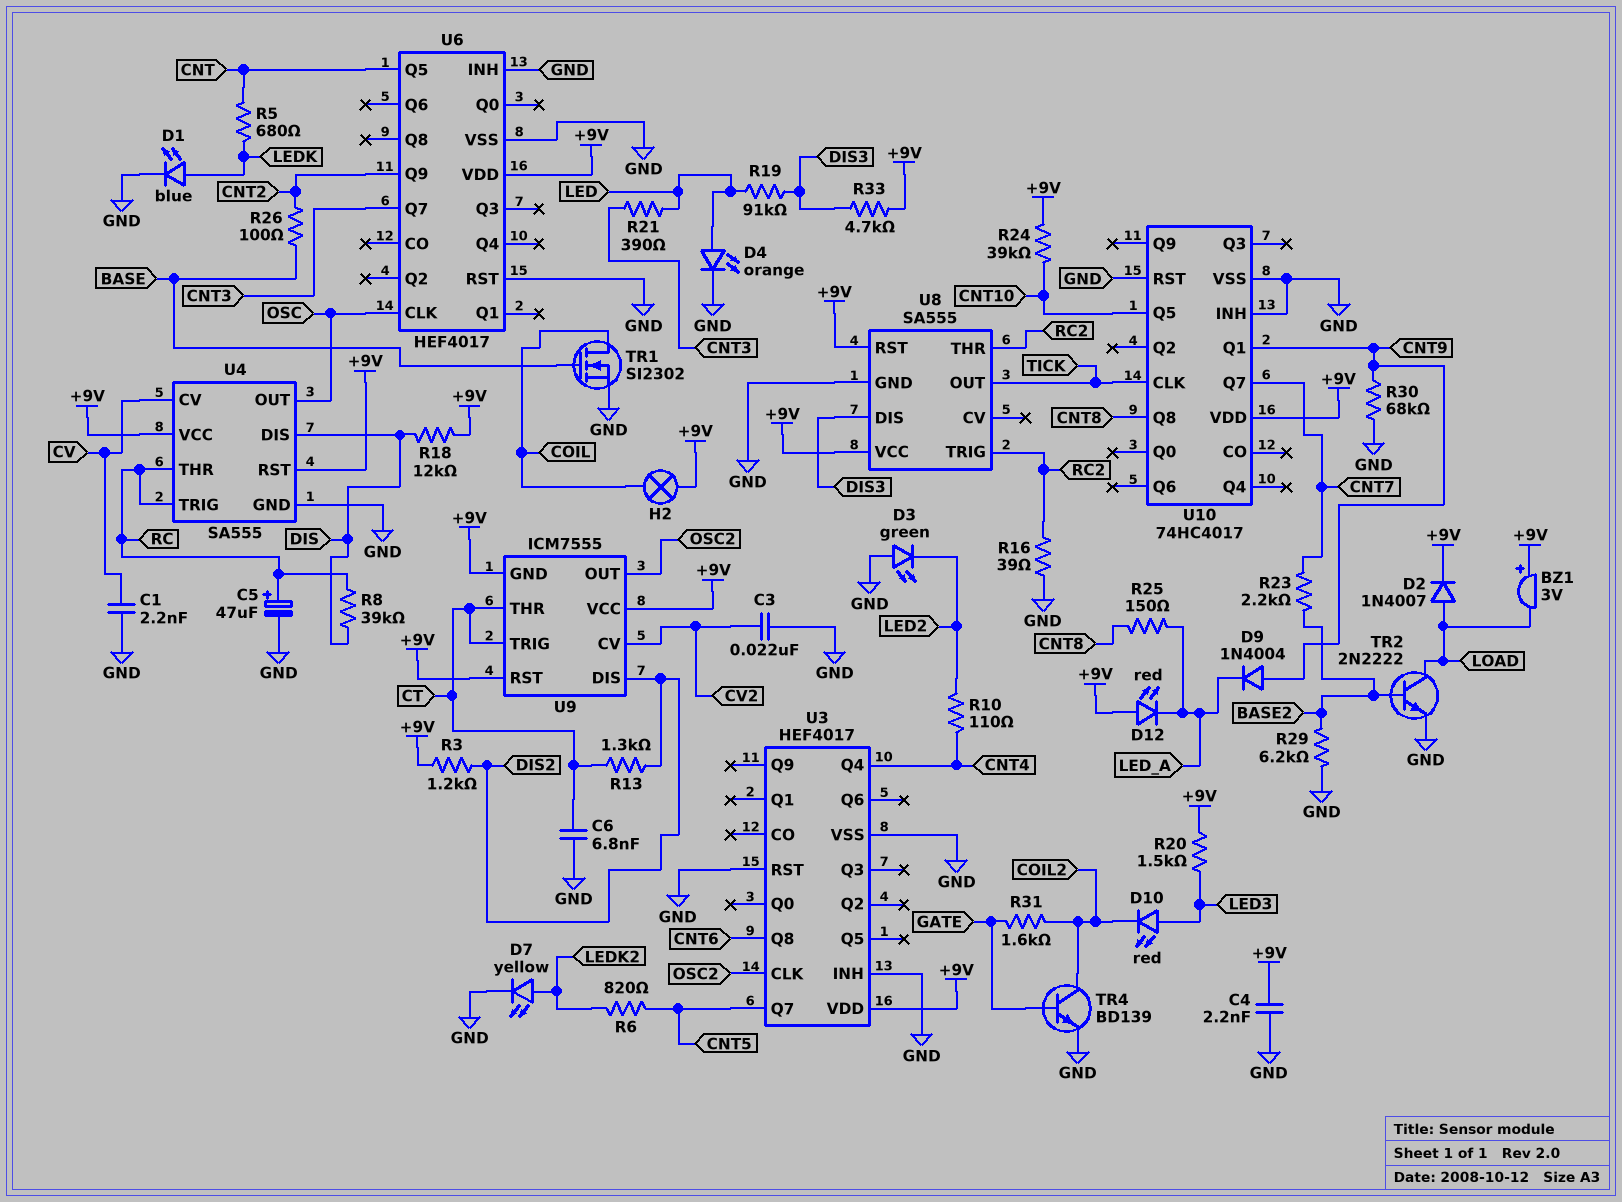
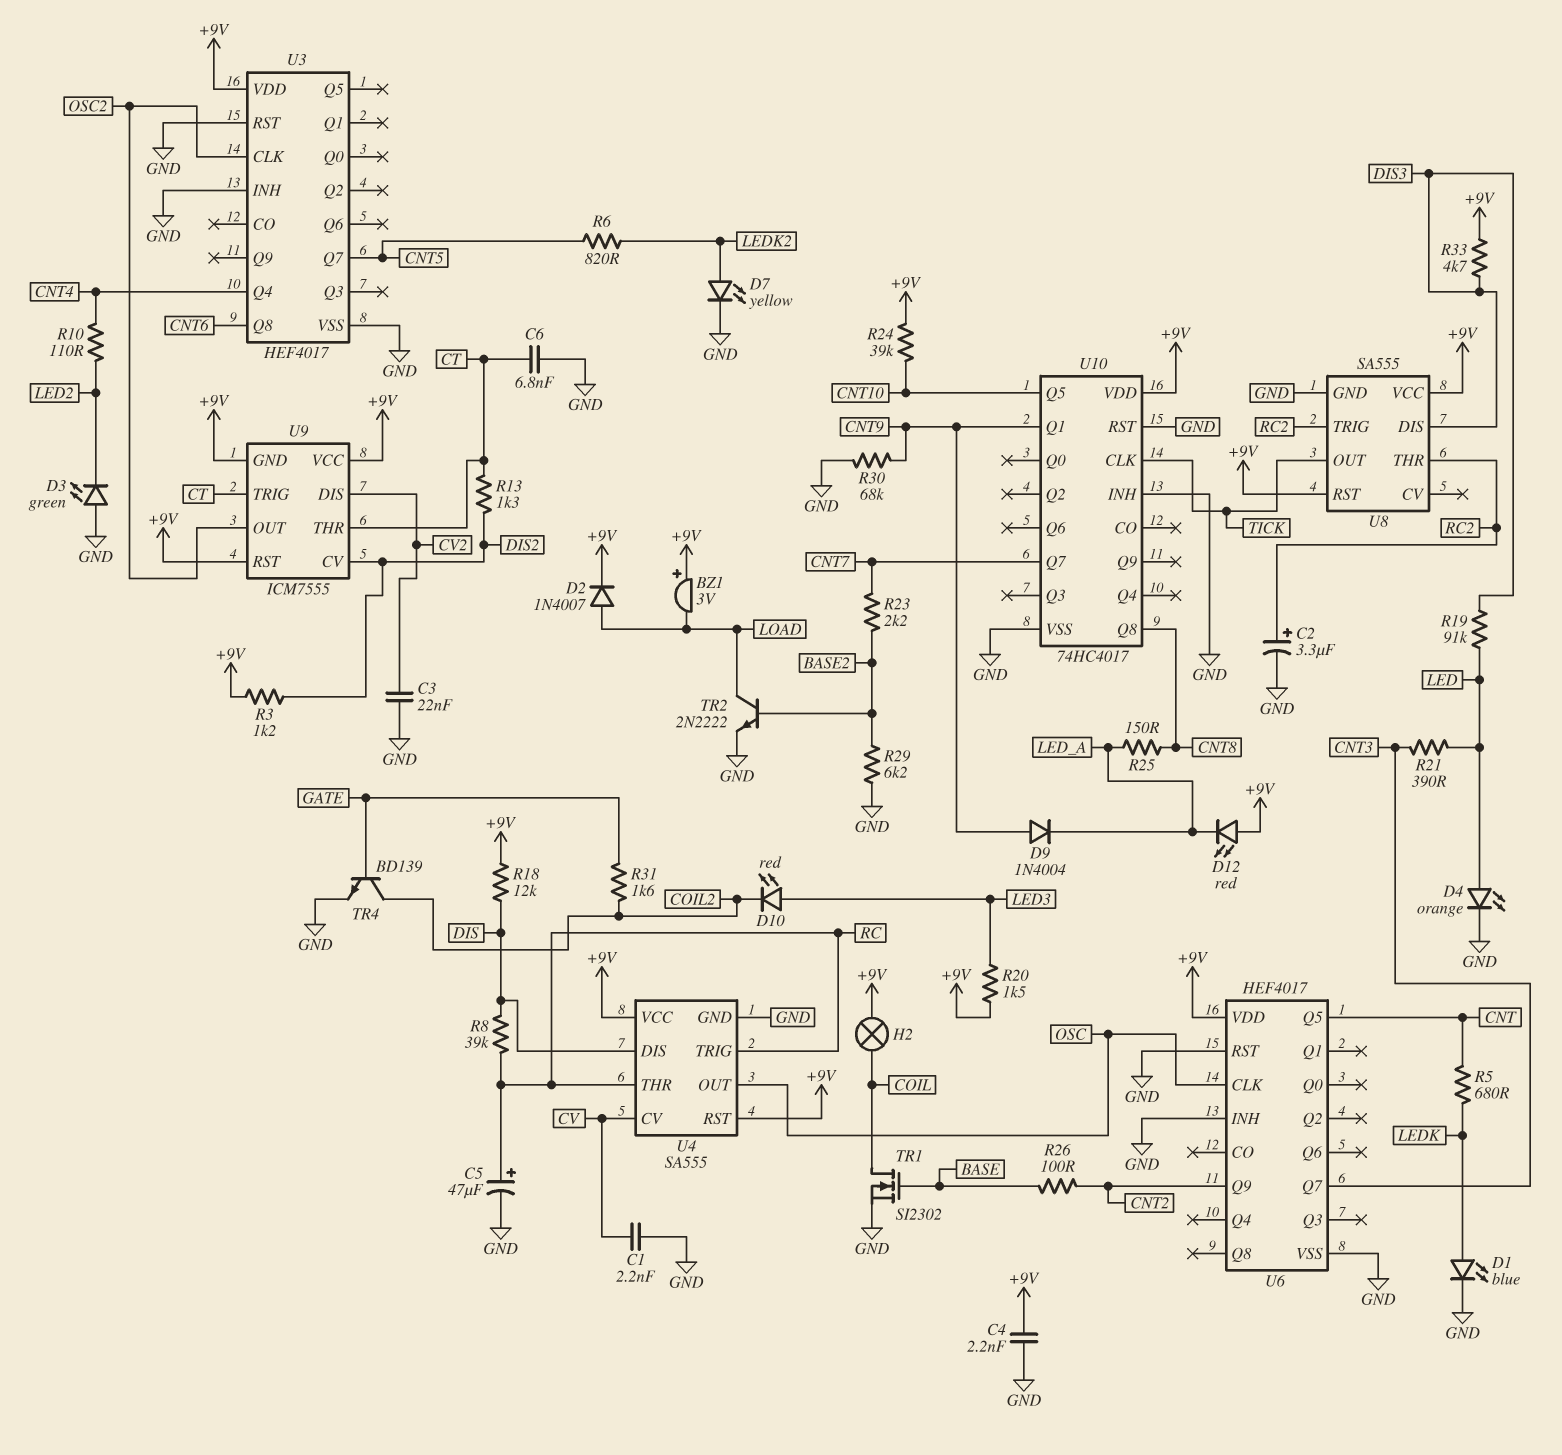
C2: none -> 3.3uF (plus RC2, minus GND)
R16: 39 (GND, RC2) -> none
U9 pin CV: CV2 -> DIS2
U9 pin DIS: DIS2 -> CV2

